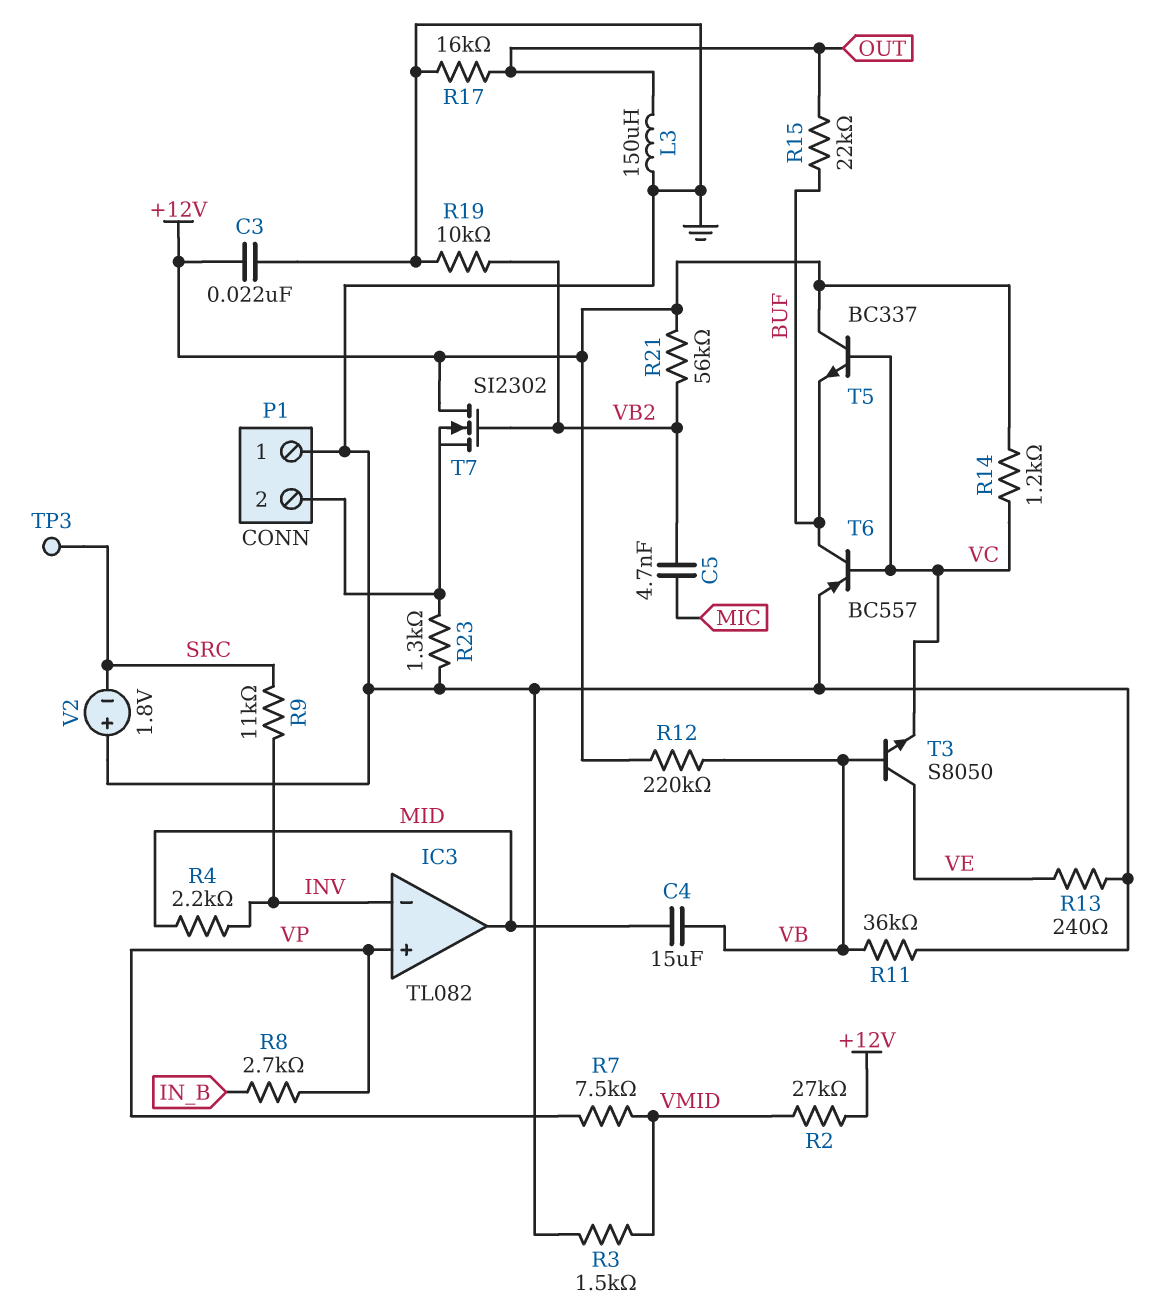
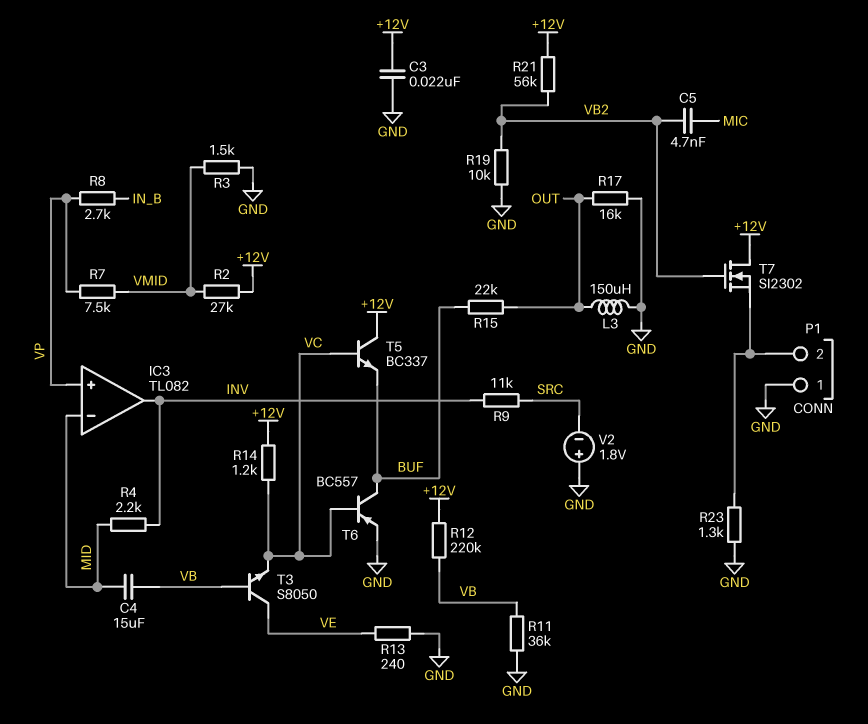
IC3 pin in-: INV -> MID
IC3 pin out: MID -> INV
TP3: test point (SRC) -> none

